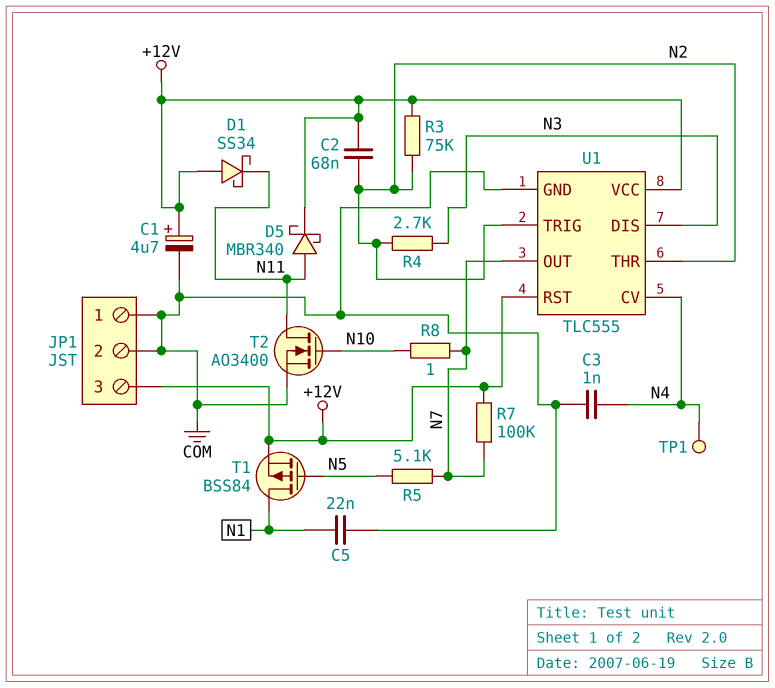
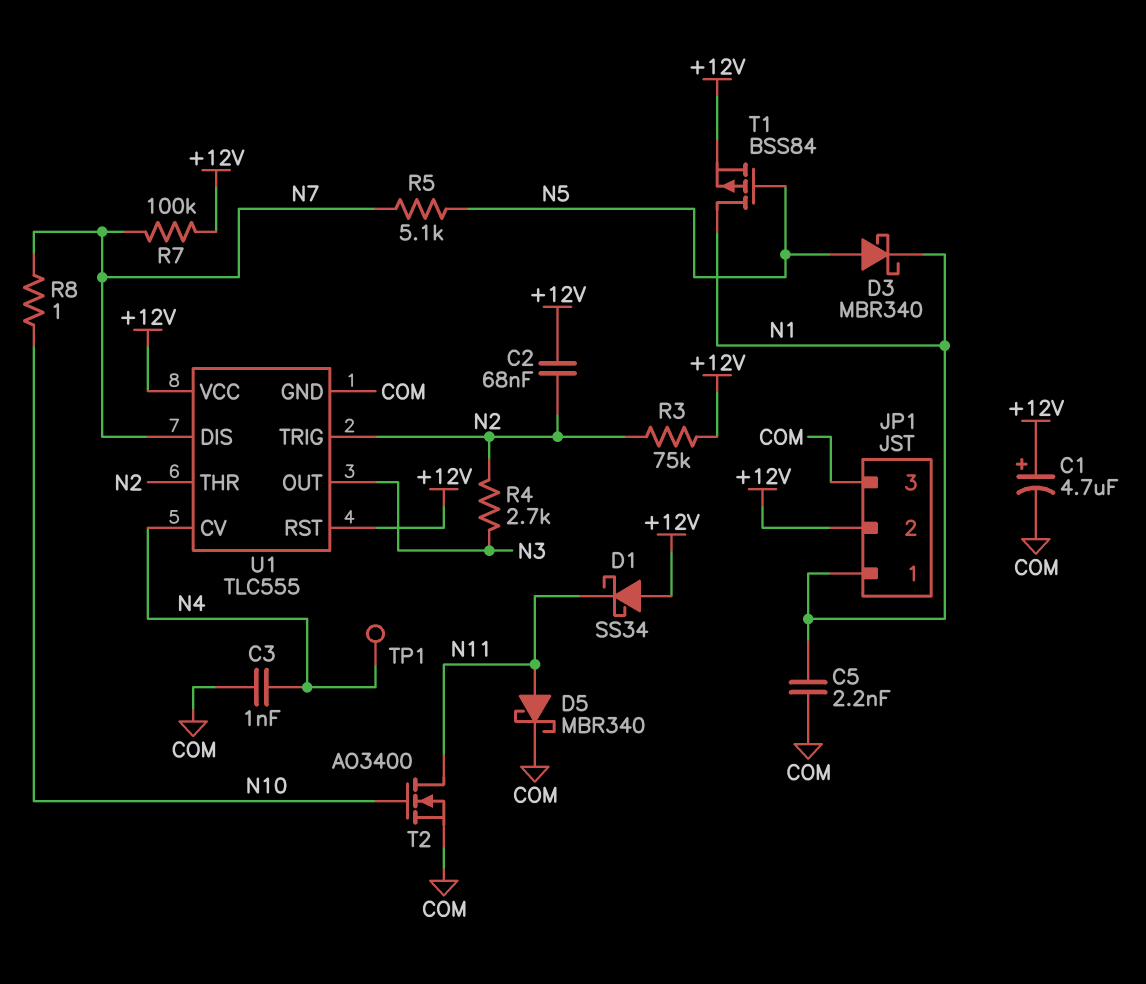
C5: 22nF (COM, N1) -> 2.2nF (COM, N1)
D3: none -> schottky MBR340 (A N5, K N1)
D5: schottky MBR340 (A N11, K +12V) -> schottky MBR340 (A N11, K COM)
JP1 pin 1: COM -> N1
JP1 pin 2: COM -> +12V
JP1 pin 3: +12V -> COM
U1 pin DIS: N3 -> N7
U1 pin OUT: N7 -> N3

